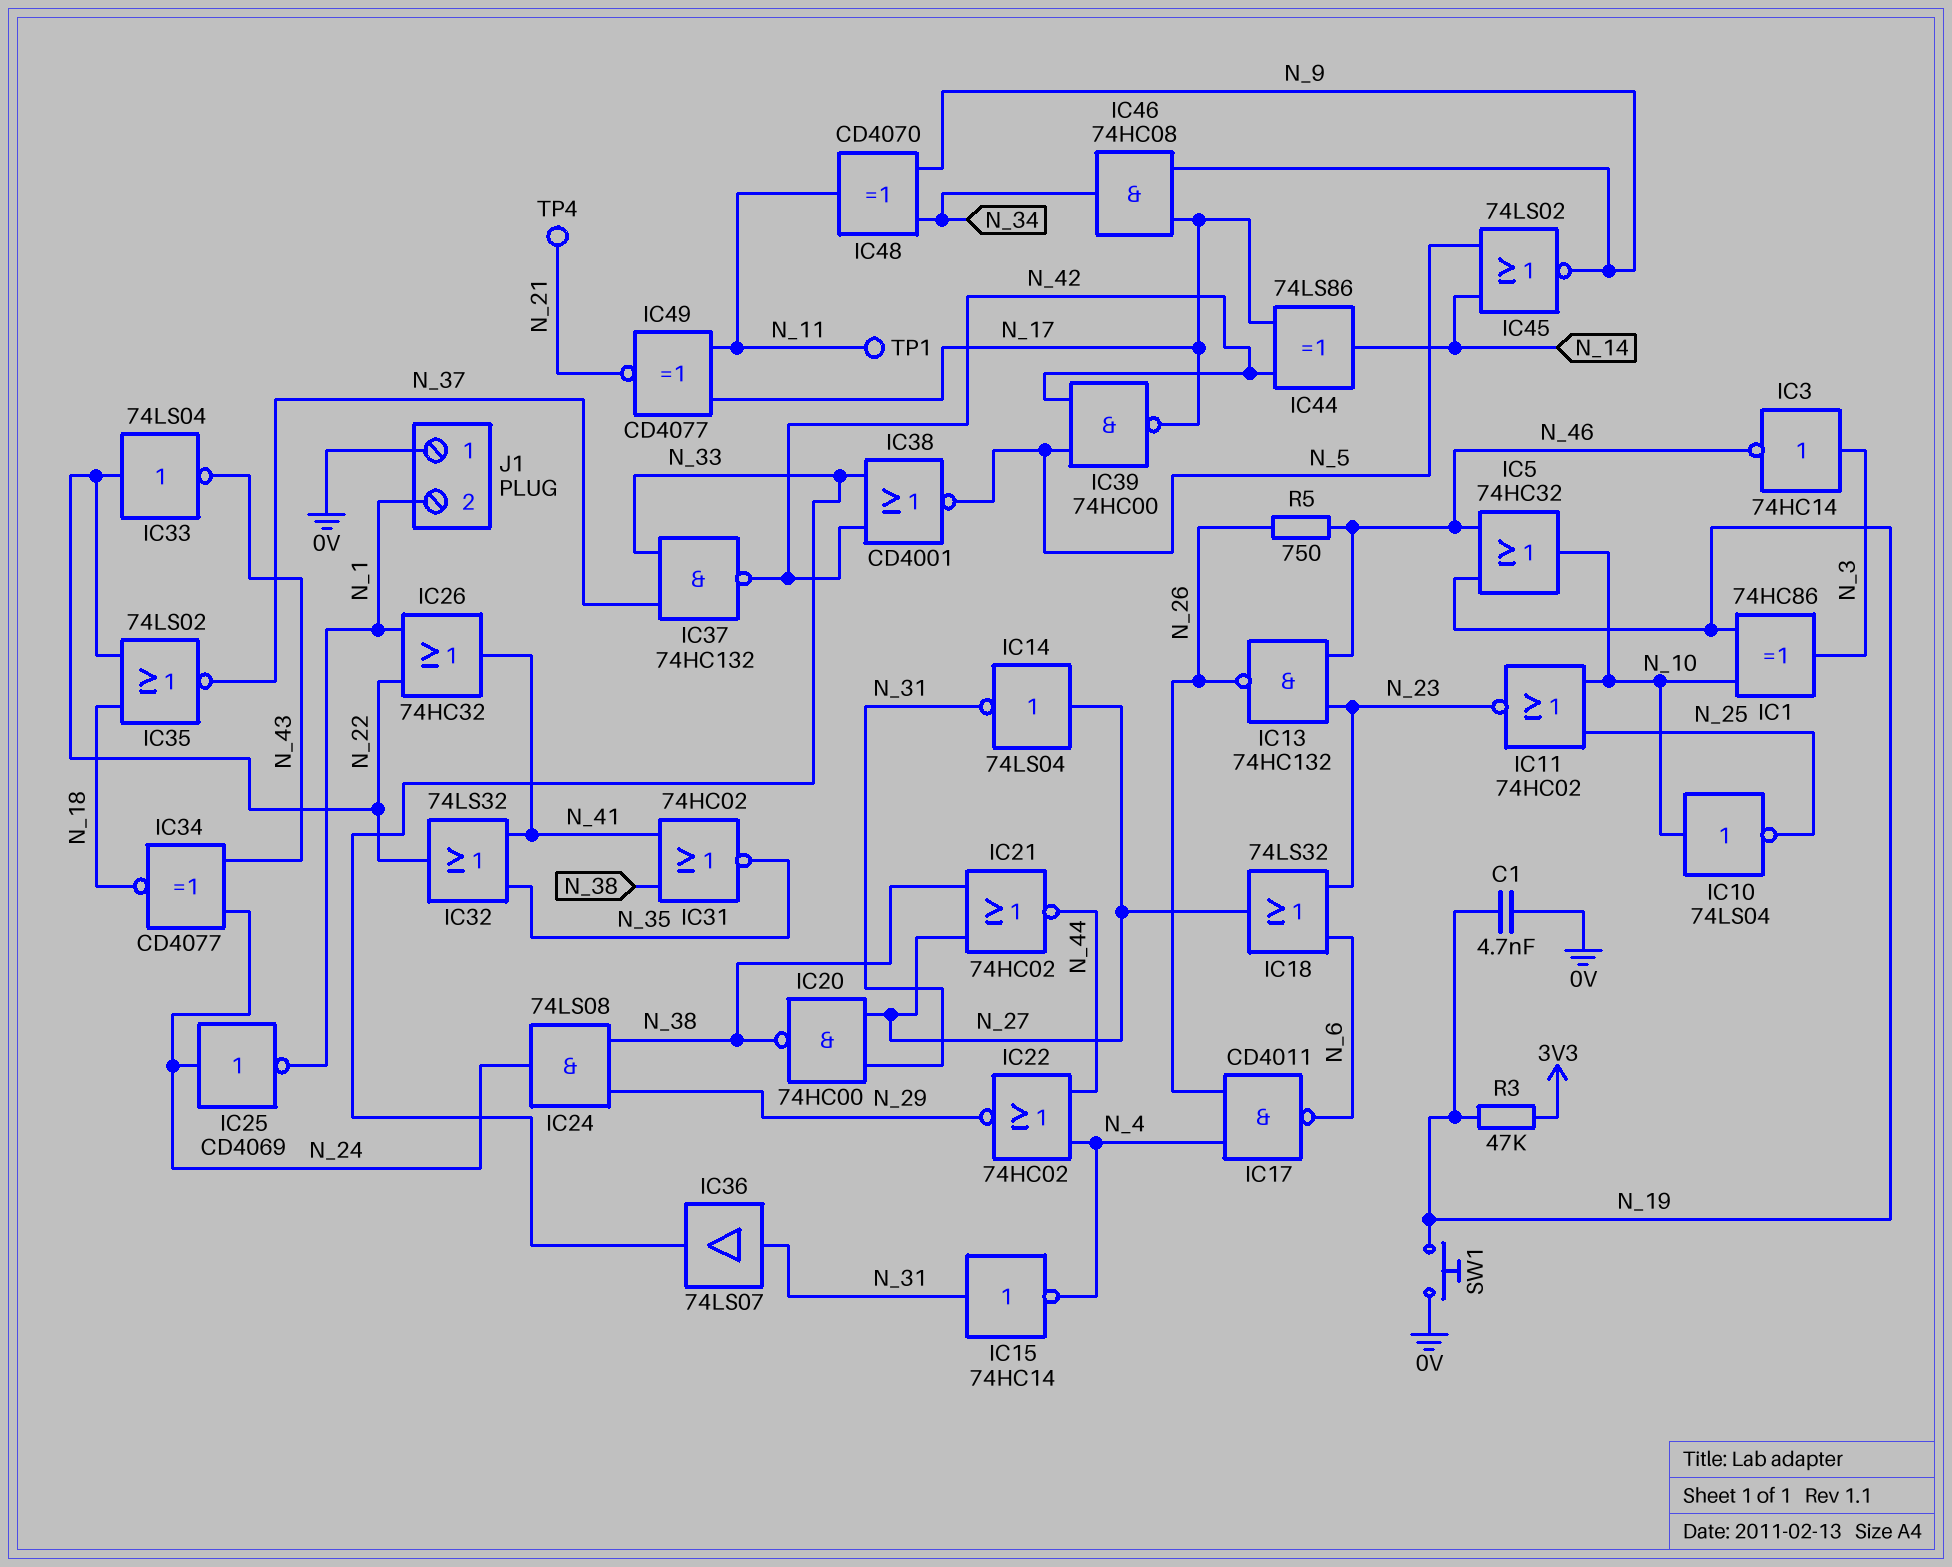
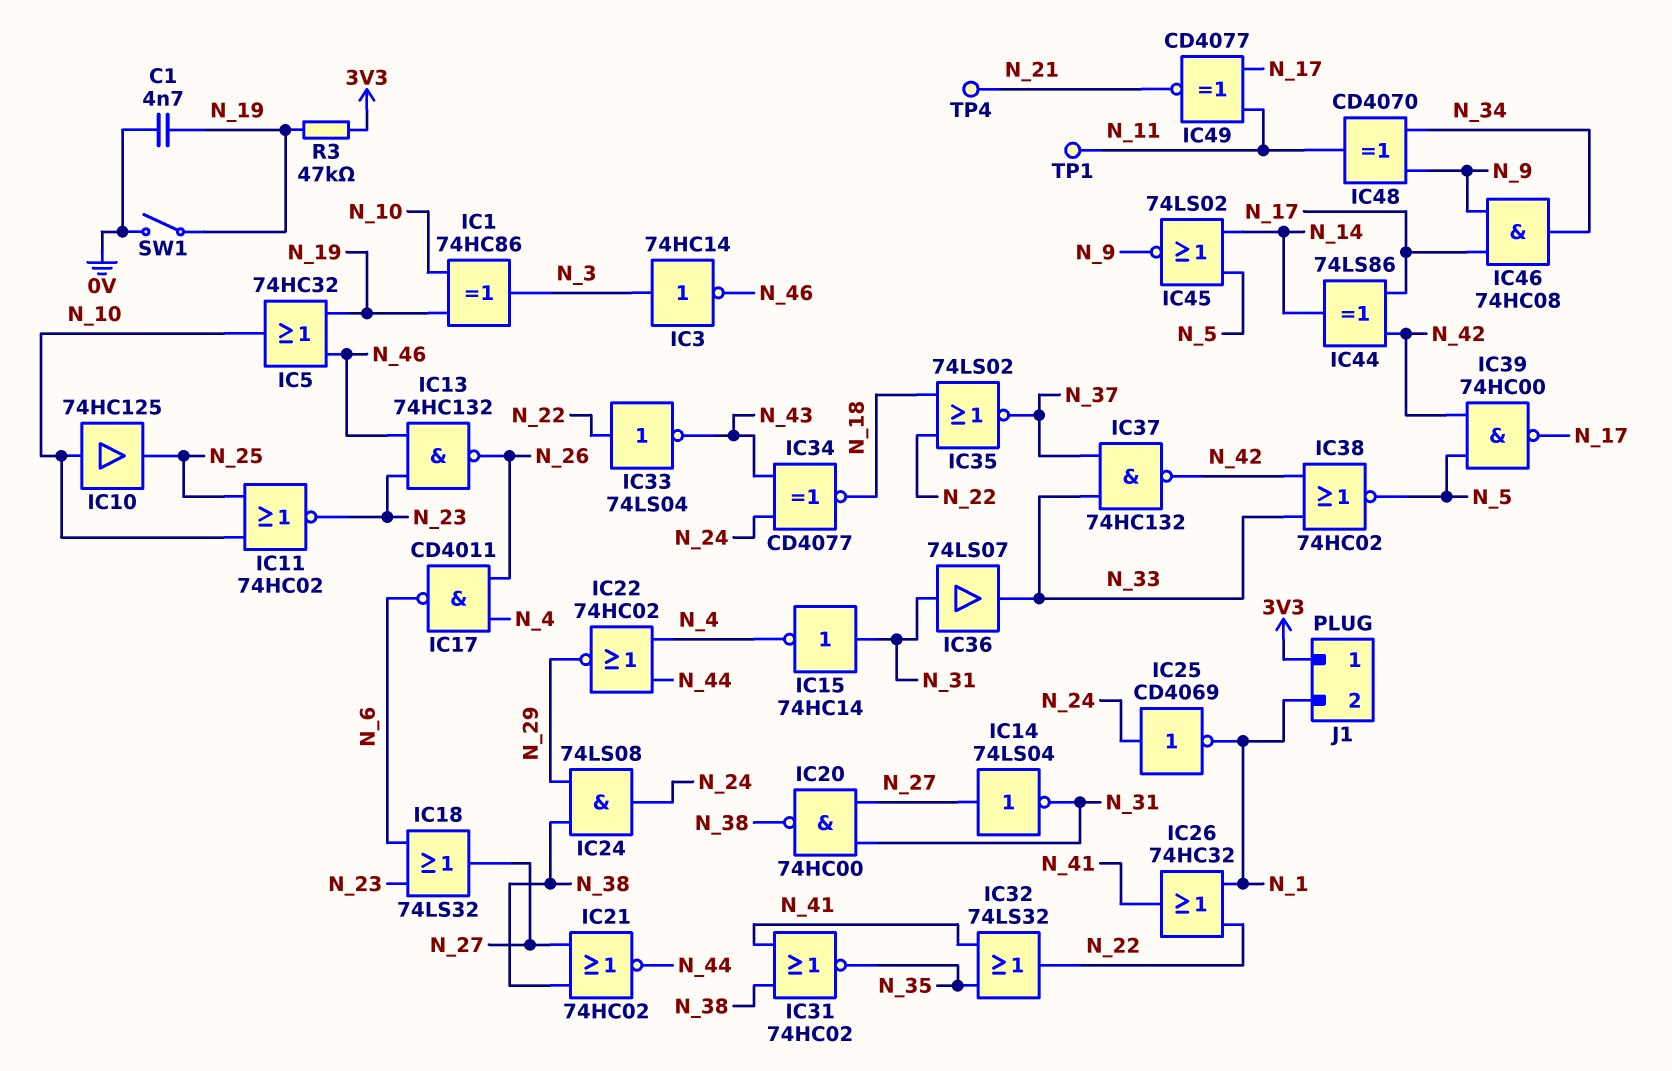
IC10: NOT 74LS04 (in N_10, out N_25) -> buffer 74HC125 (in N_10, out N_25)
IC38: NOR CD4001 (in N_33, in N_42, out N_5) -> NOR 74HC02 (in N_33, in N_42, out N_5)
J1 pin 1: 0V -> 3V3
R5: 750 (N_26, N_46) -> none
SW1: button (0V, N_19) -> switch (0V, N_19)

